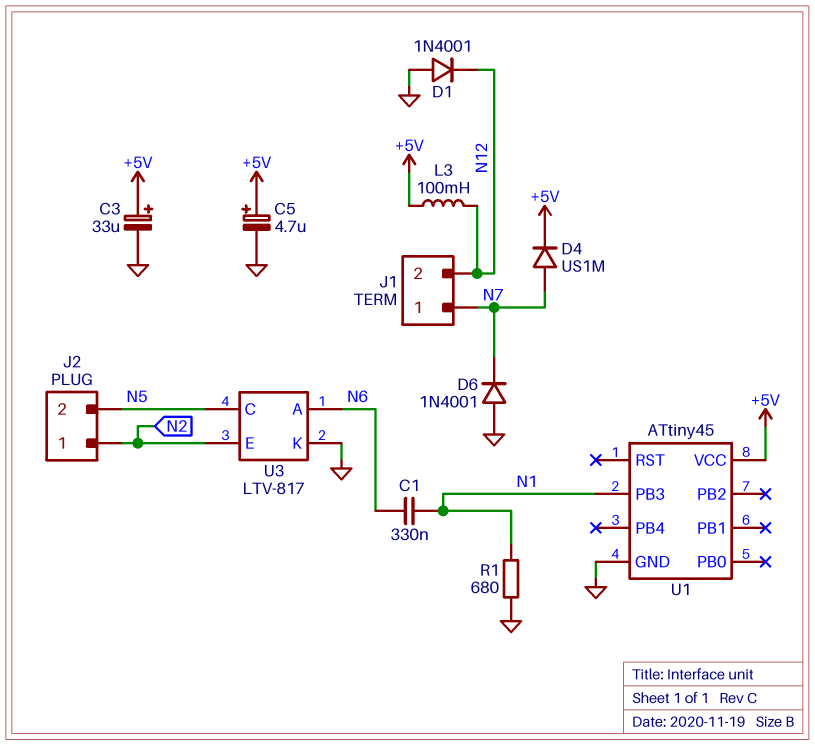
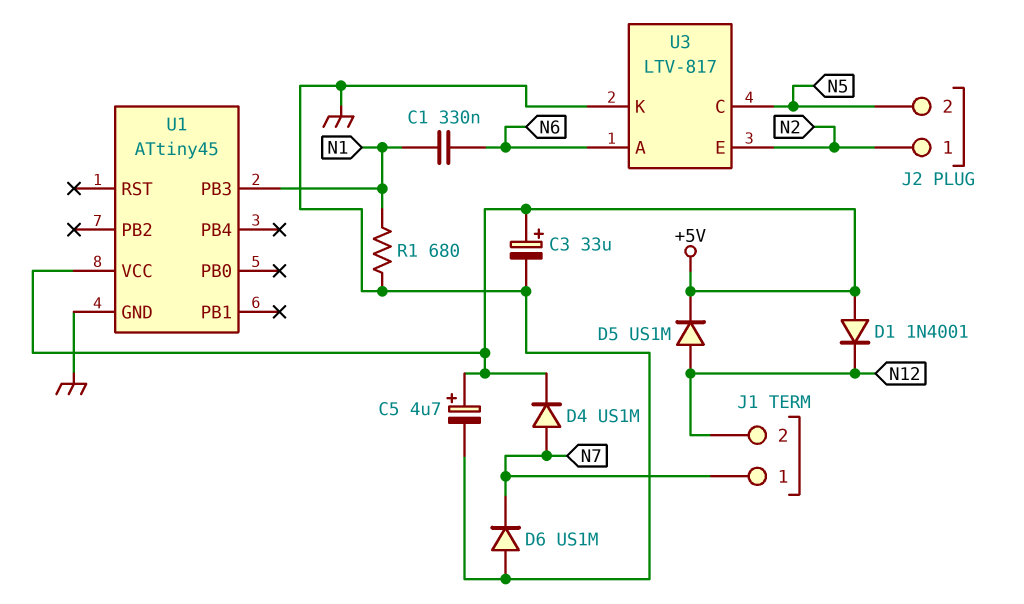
D1: diode 1N4001 (A GND, K N12) -> diode 1N4001 (A +5V, K N12)
D5: none -> diode US1M (A N12, K +5V)
D6: diode 1N4001 (A GND, K N7) -> diode US1M (A GND, K N7)
L3: 100mH (+5V, N12) -> none

